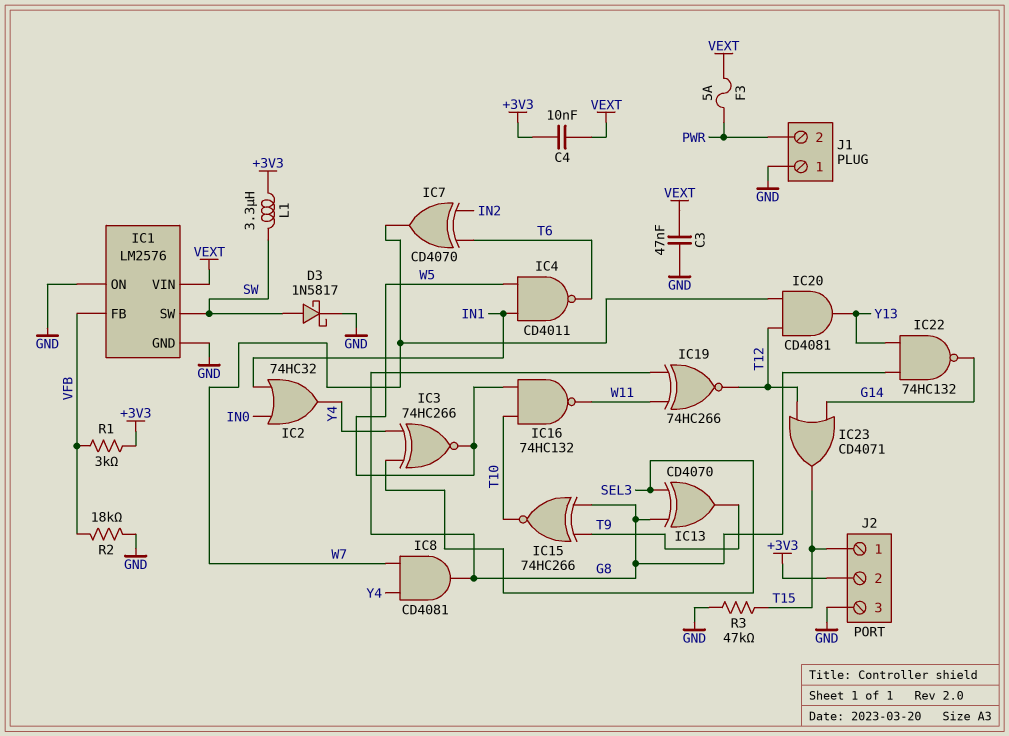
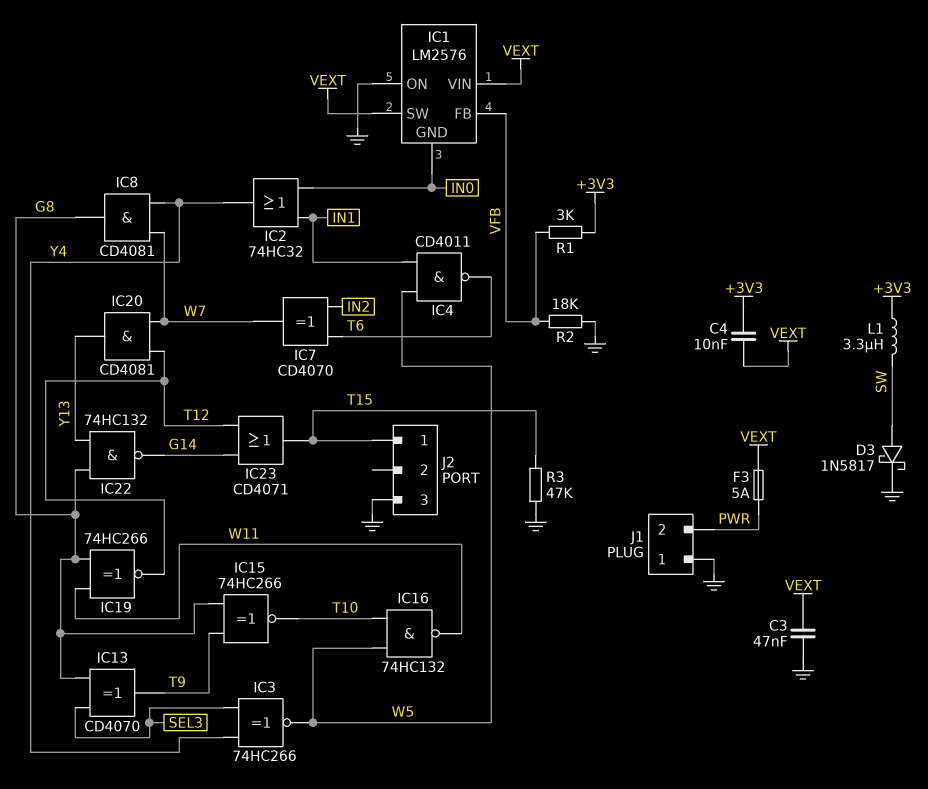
IC1 pin GND: GND -> IN0
IC1 pin SW: SW -> VEXT
J2 pin 2: +3V3 -> none

